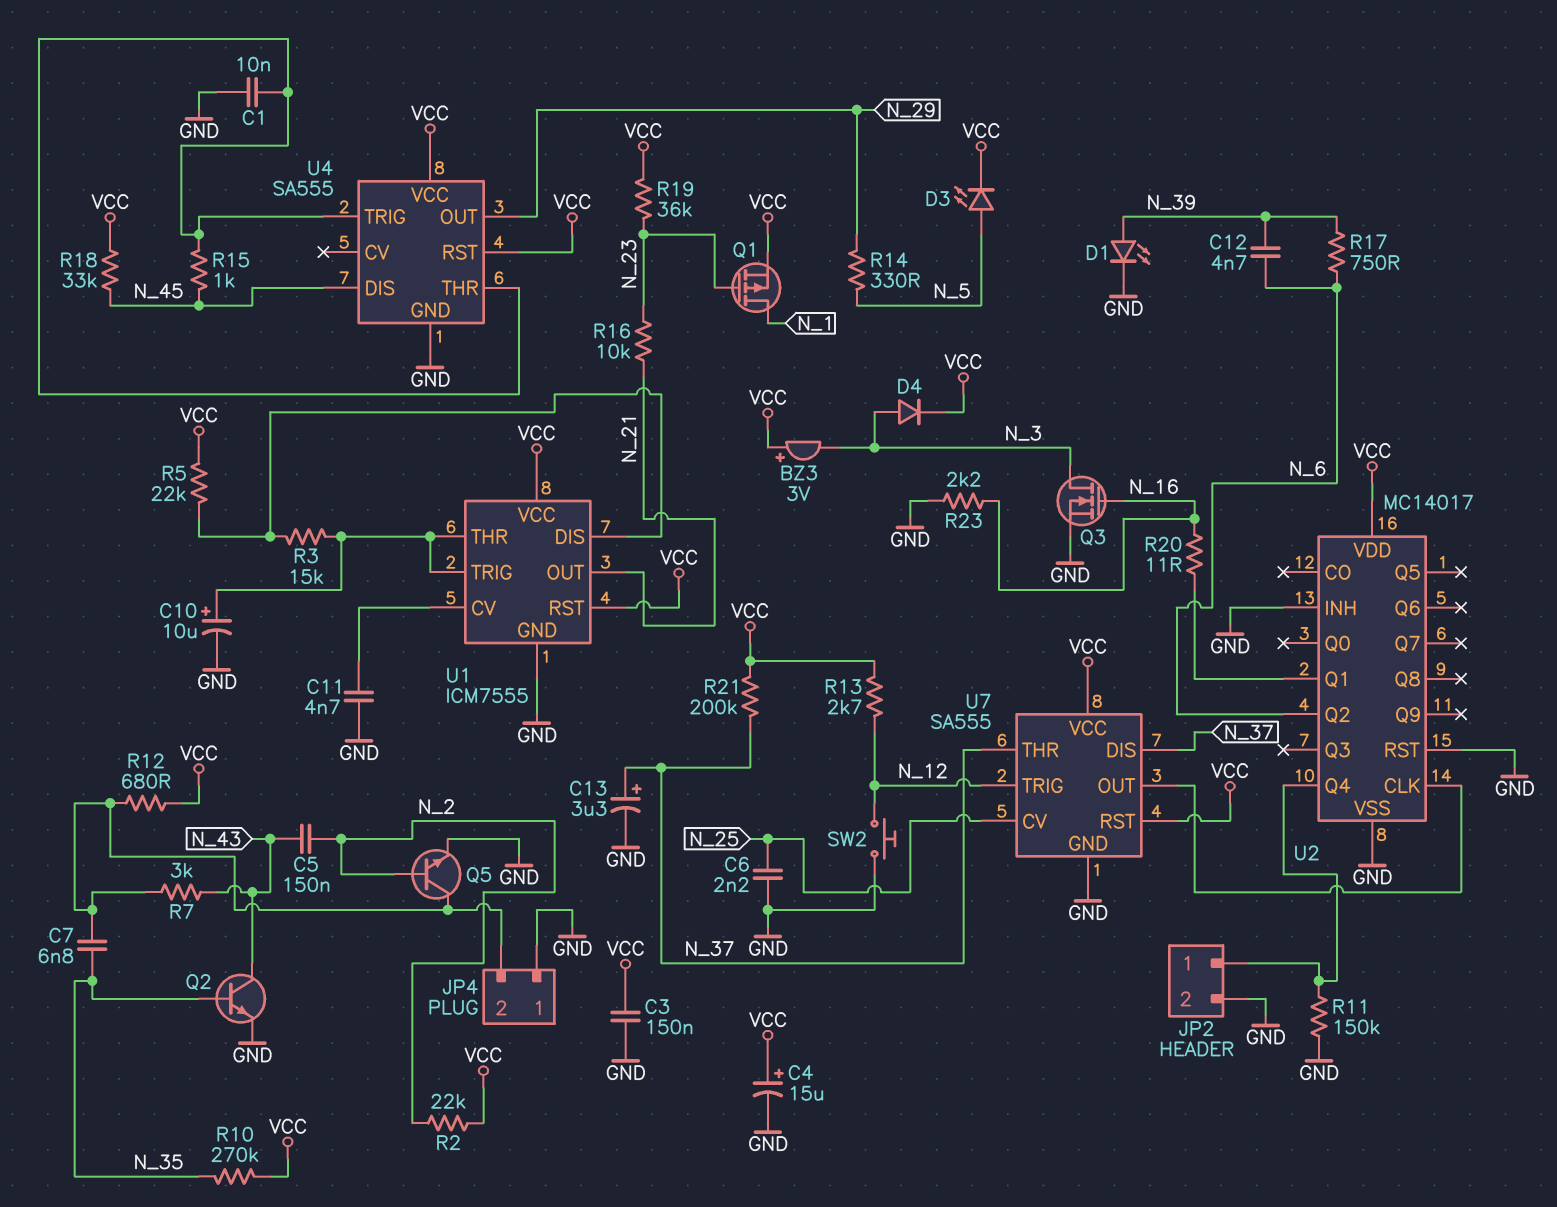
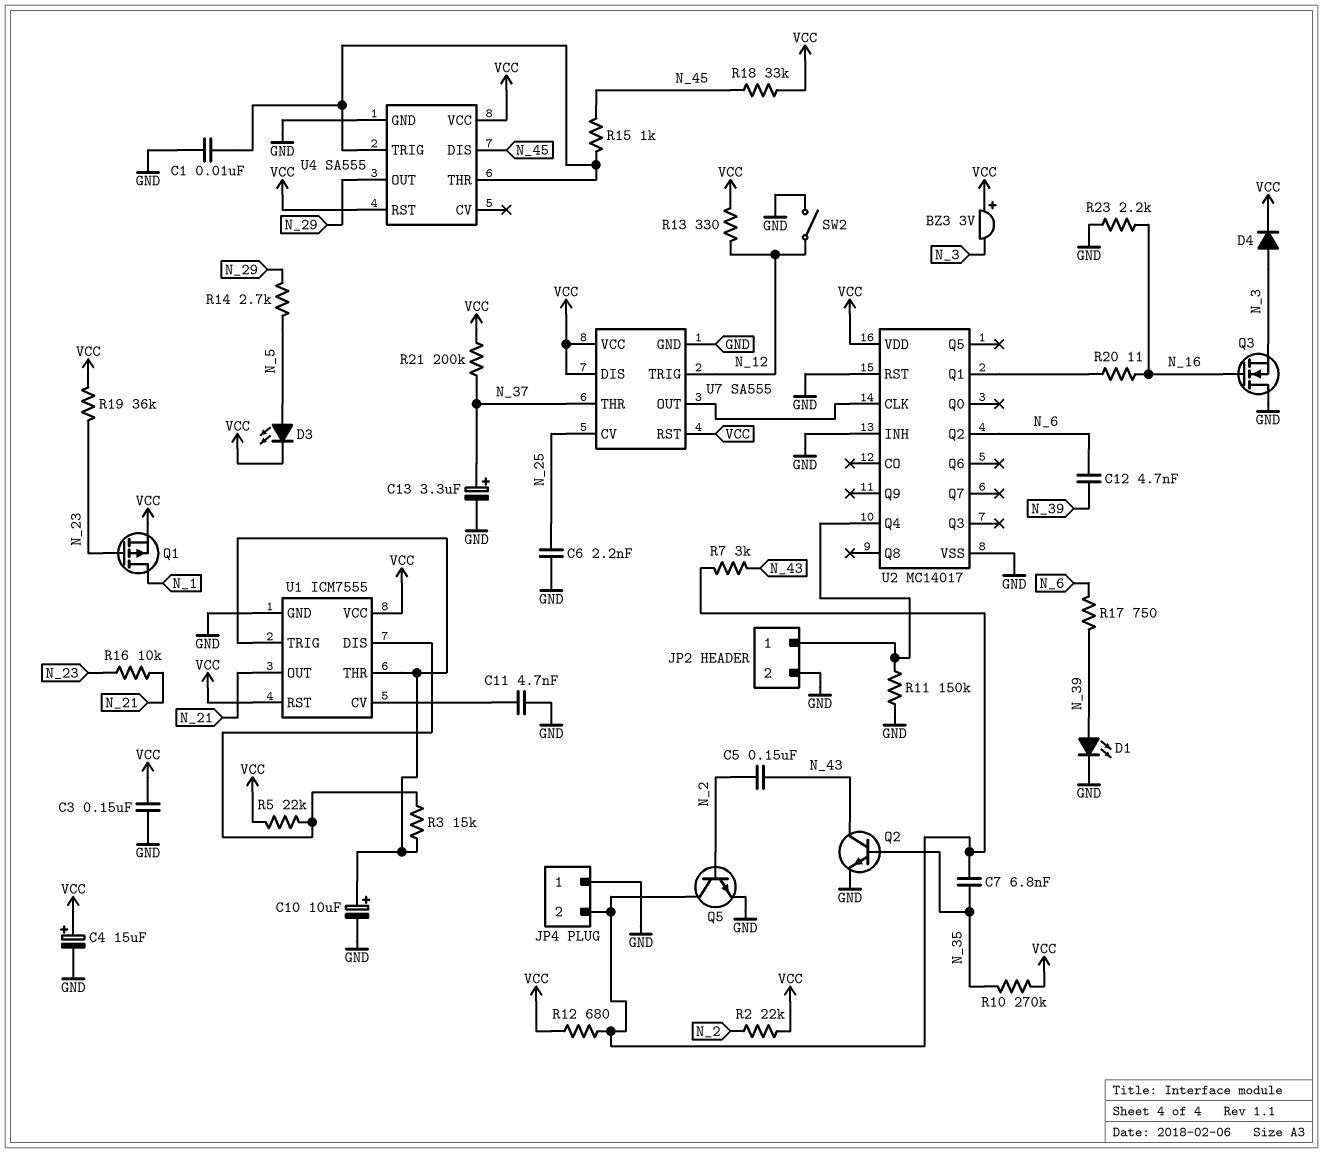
Q3: NMOS (G N_16, D N_3, S GND) -> NMOS (G N_16, D GND, S N_3)
R13: 2.7k (N_12, VCC) -> 330 (N_12, VCC)
R14: 330 (N_5, N_29) -> 2.7k (N_5, N_29)
SW2: button (GND, N_12) -> switch (GND, N_12)
U7 pin DIS: N_37 -> VCC

